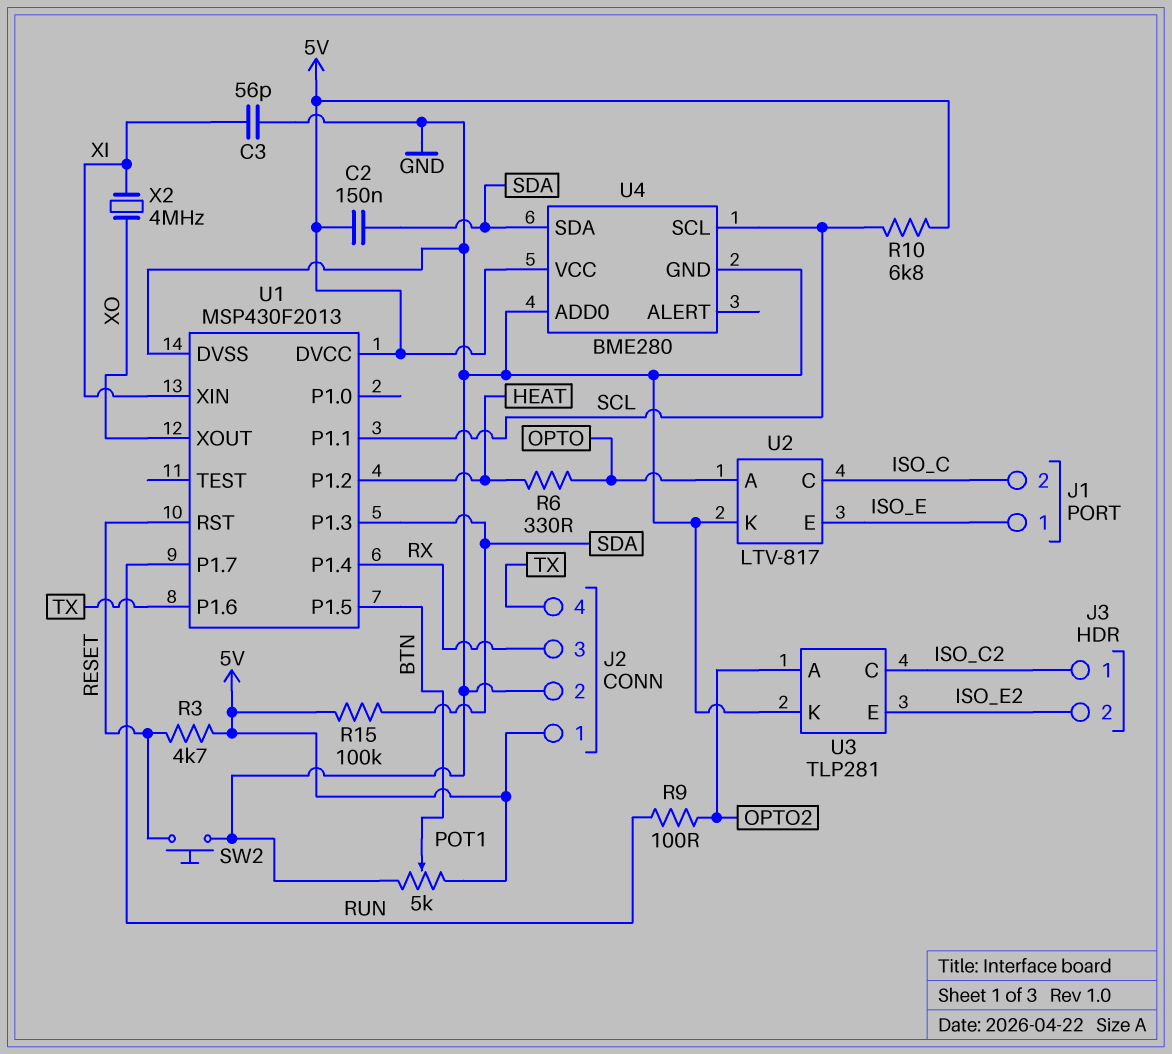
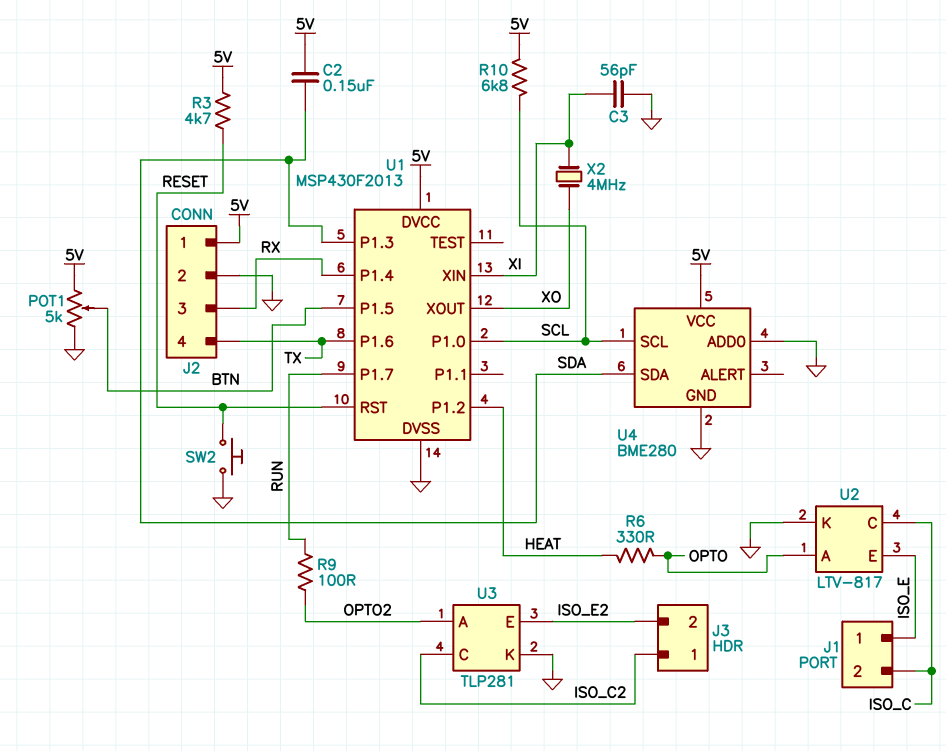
R15: 100k (5V, SDA) -> none
U1 pin P1.0: none -> SCL
U1 pin P1.1: SCL -> none

